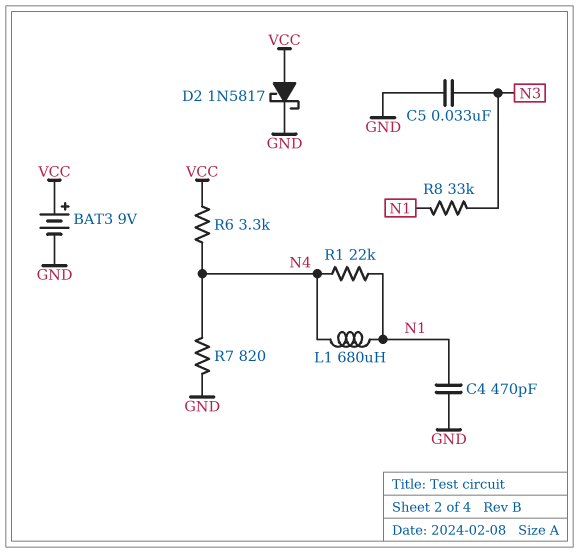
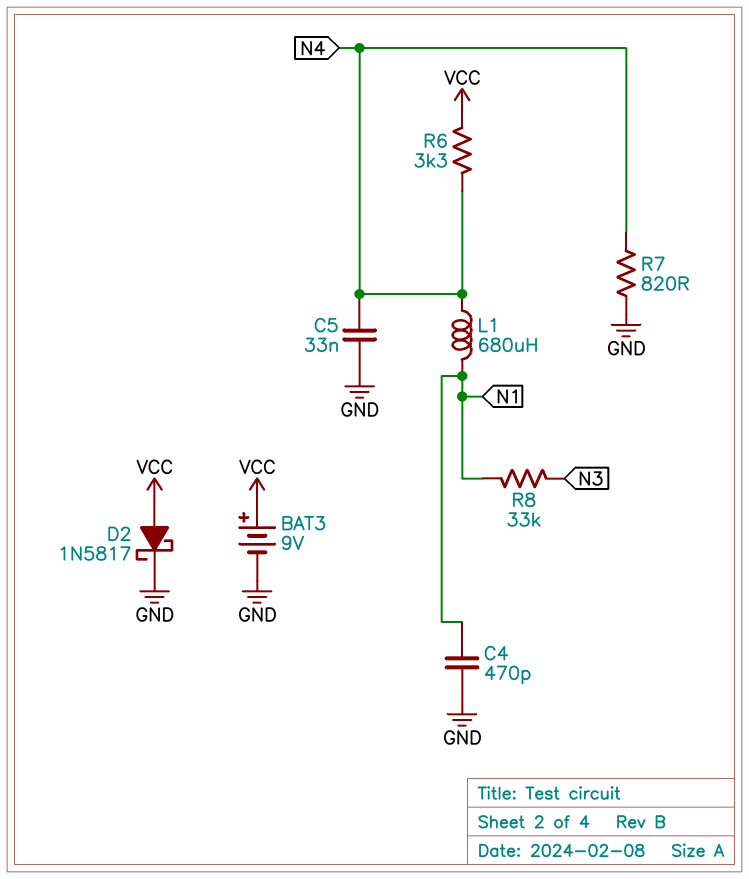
C5: 33nF (GND, N3) -> 33nF (GND, N4)
R1: 22k (N1, N4) -> none

